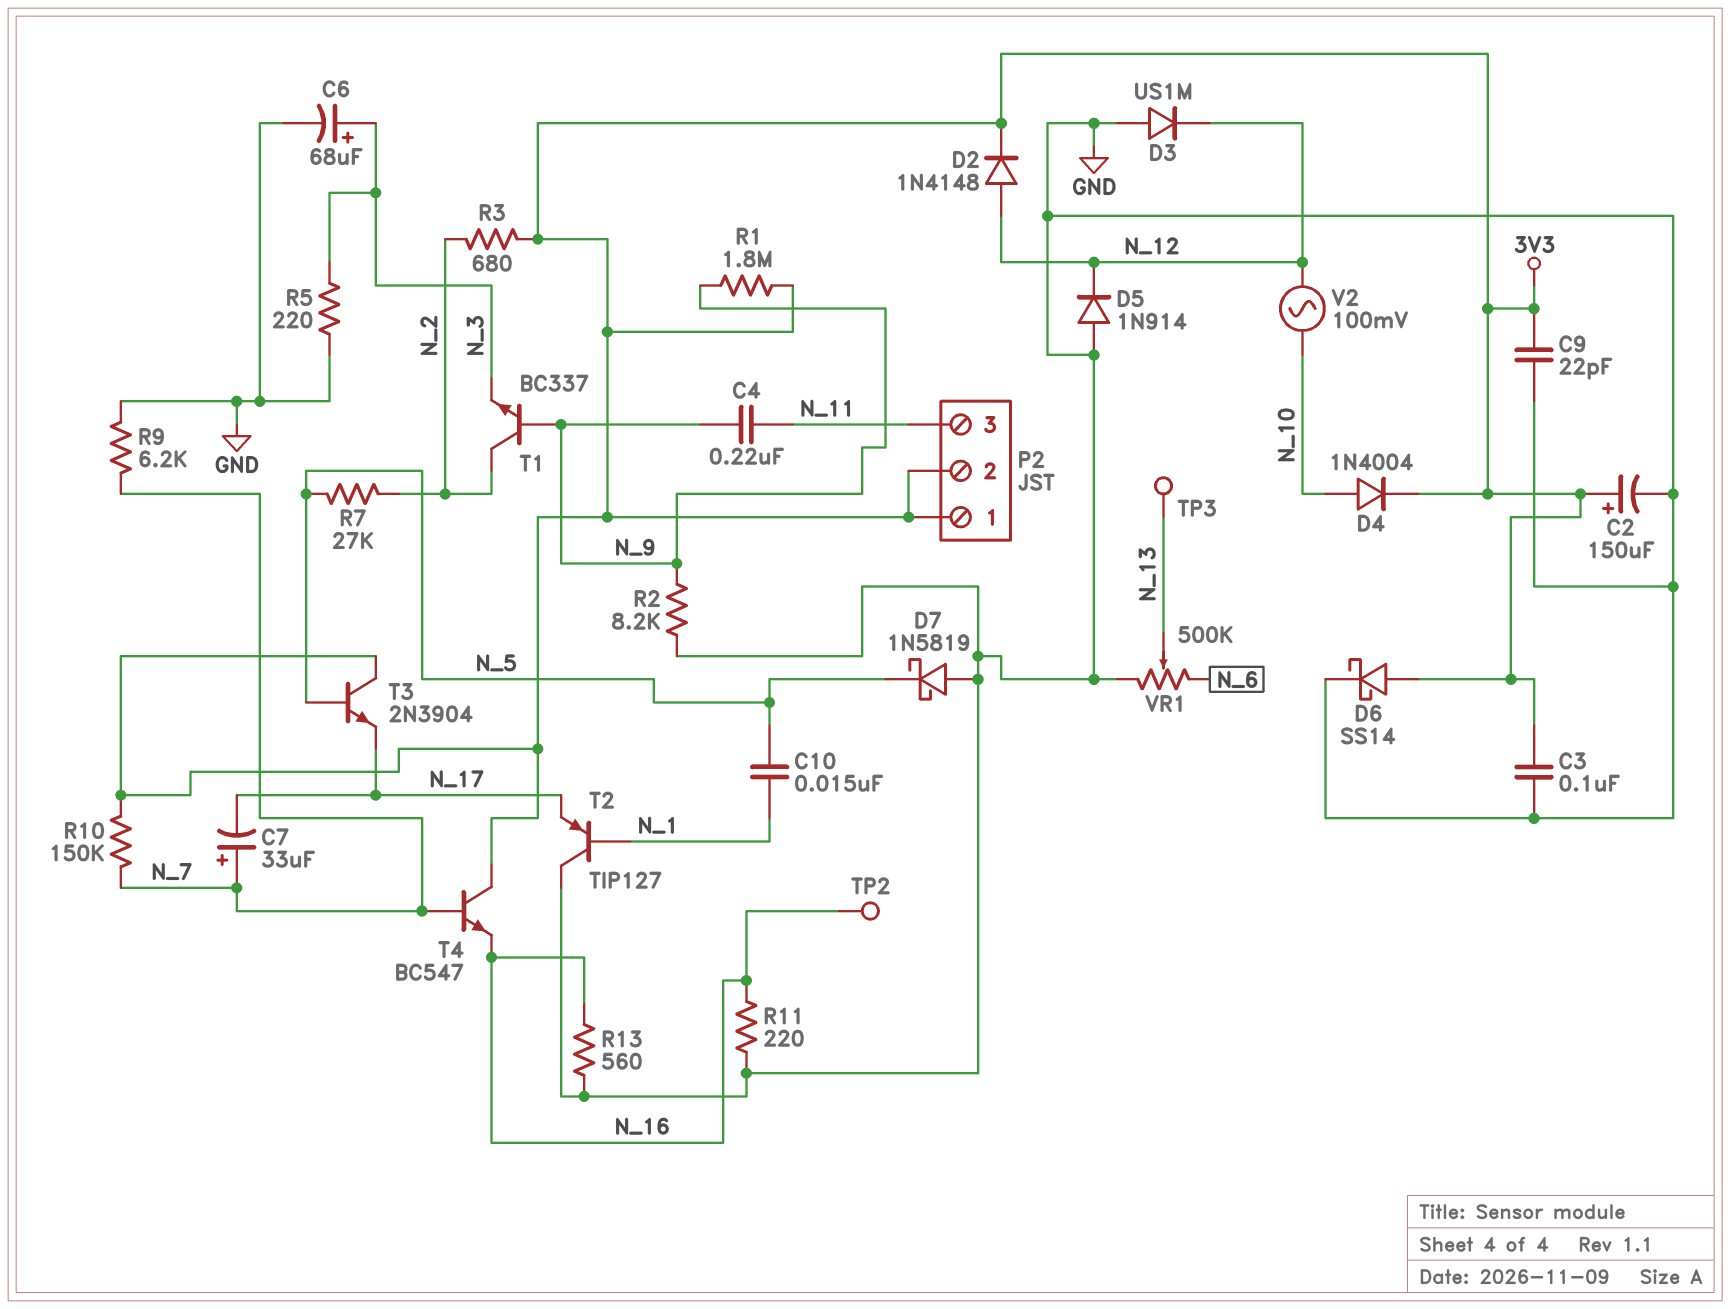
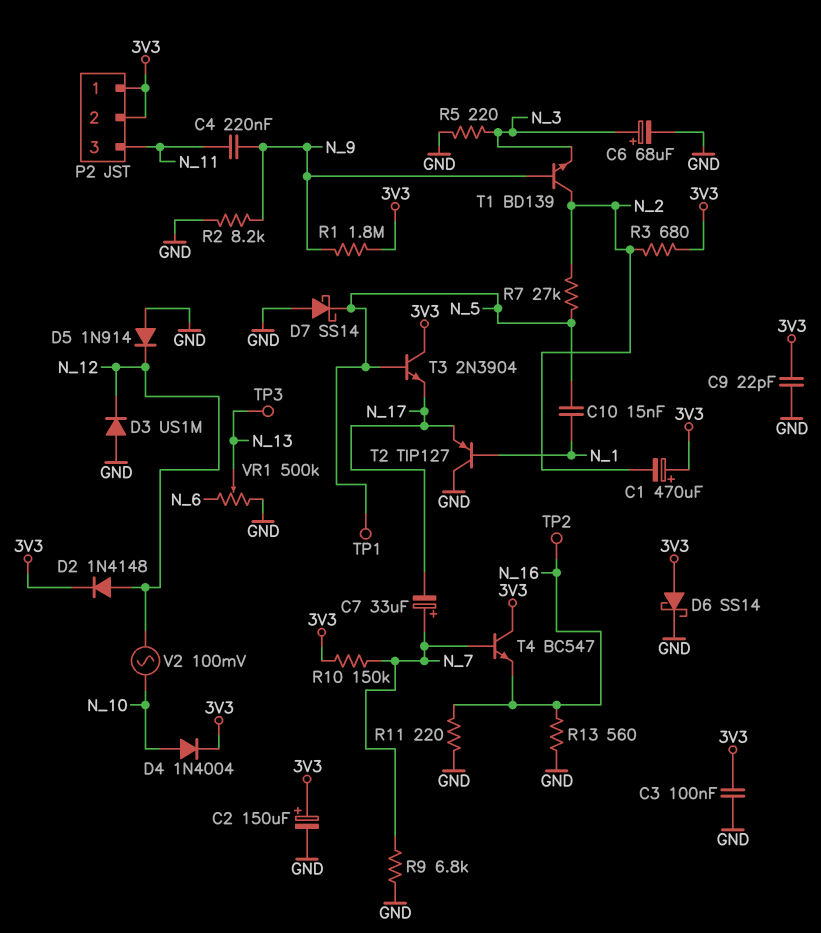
C1: none -> 470uF (plus 3V3, minus N_2)
D7: schottky 1N5819 (A GND, K N_5) -> schottky SS14 (A GND, K N_5)
R9: 6.2k (GND, N_7) -> 6.8k (GND, N_7)
T1: NPN BC337 (B N_9, C N_2, E N_3) -> NPN BD139 (B N_9, C N_2, E N_3)
TP1: none -> test point (N_5)

